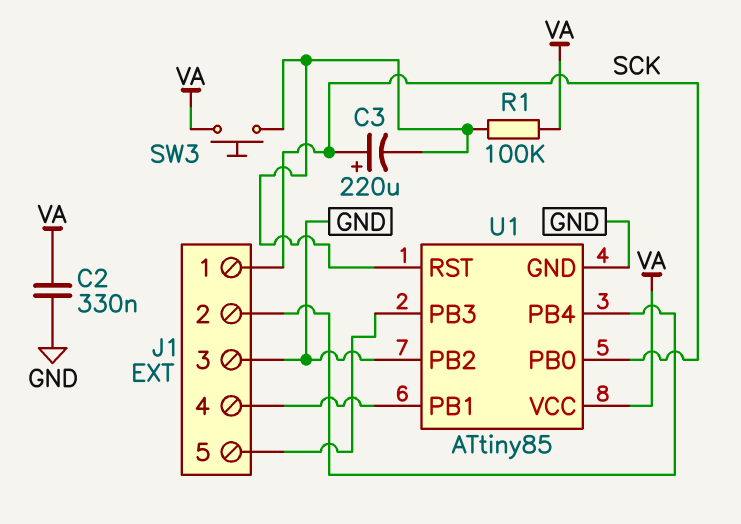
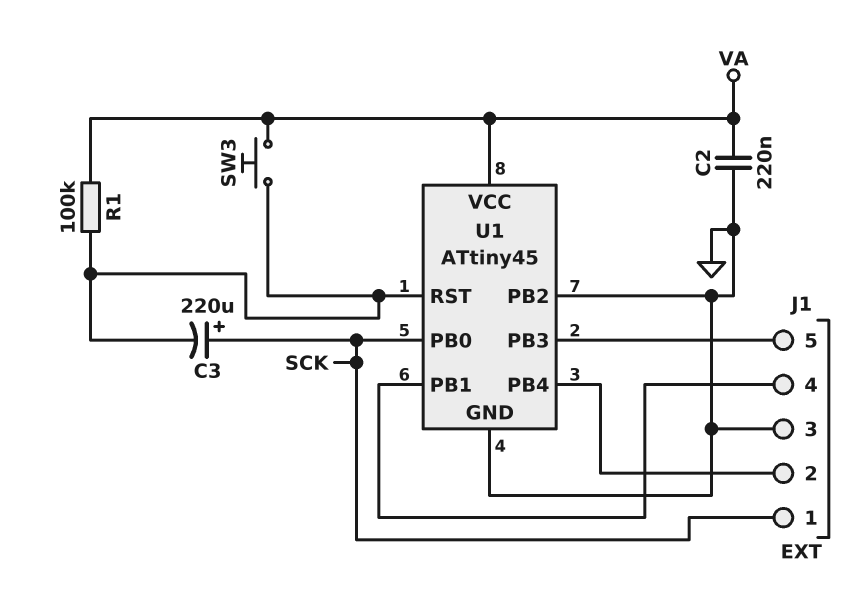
C2: 330nF (GND, VA) -> 220nF (GND, VA)
U1: ATtiny85 -> ATtiny45

